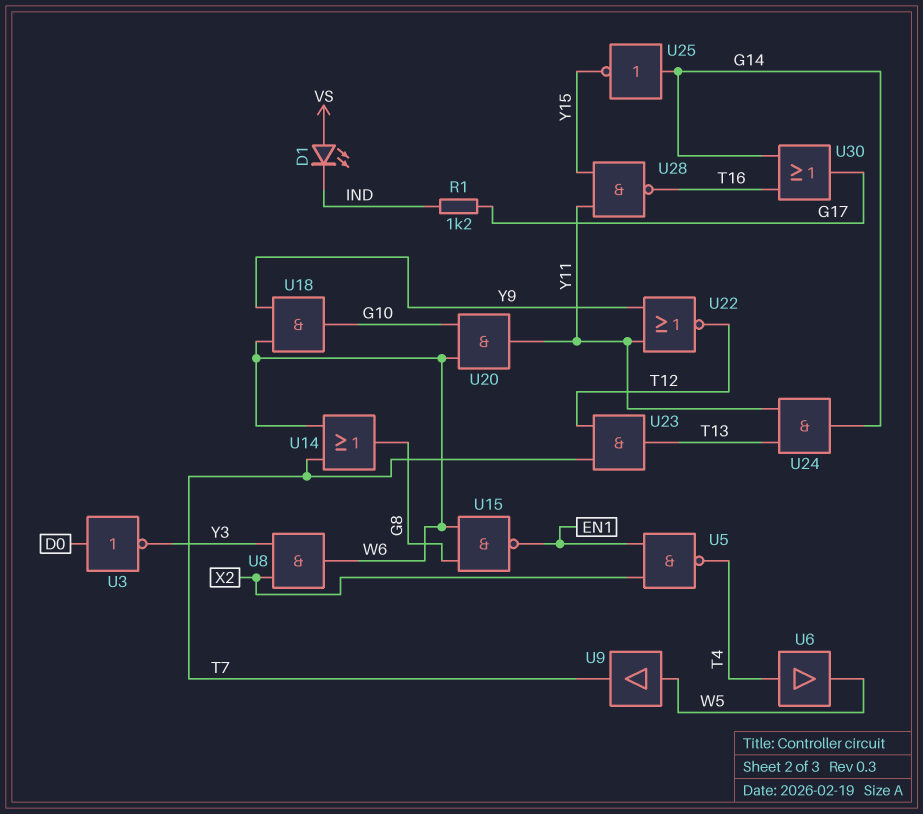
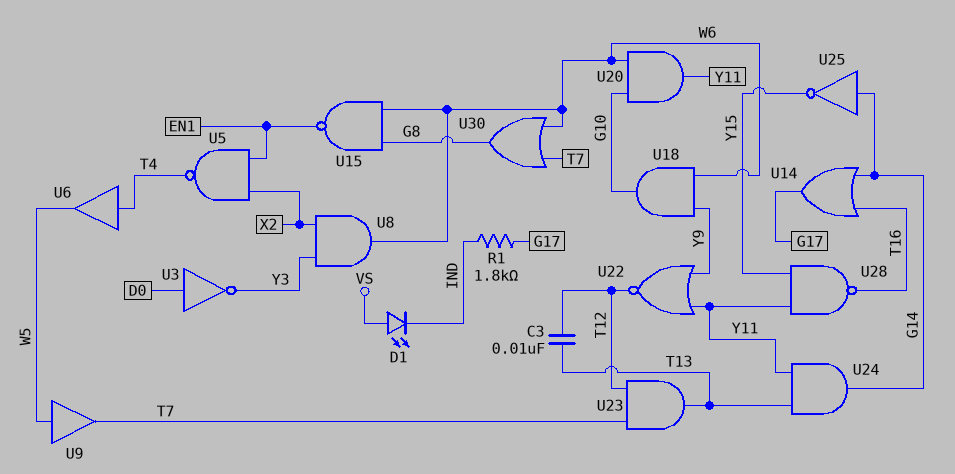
C3: none -> 10nF (T12, T13)
R1: 1.2k (G17, IND) -> 1.8k (G17, IND)
U14: OR (in T7, in W6, out G8) -> OR (in G14, in T16, out G17)
U30: OR (in G14, in T16, out G17) -> OR (in T7, in W6, out G8)

